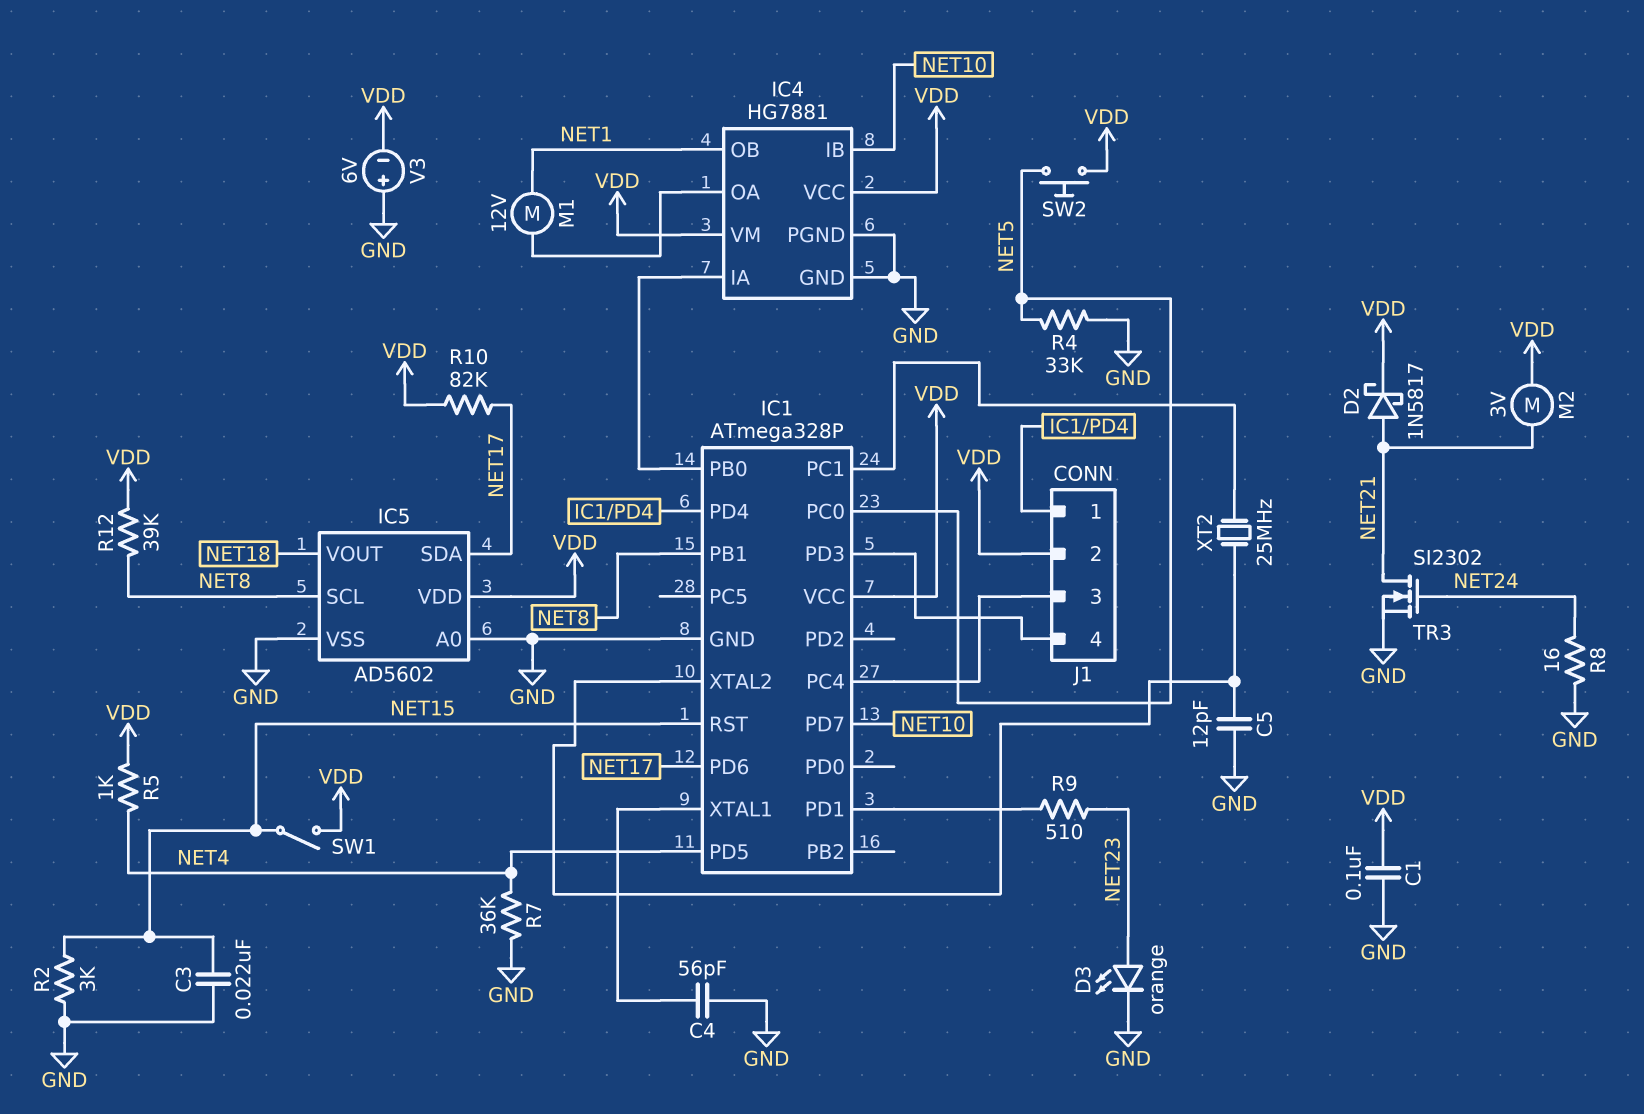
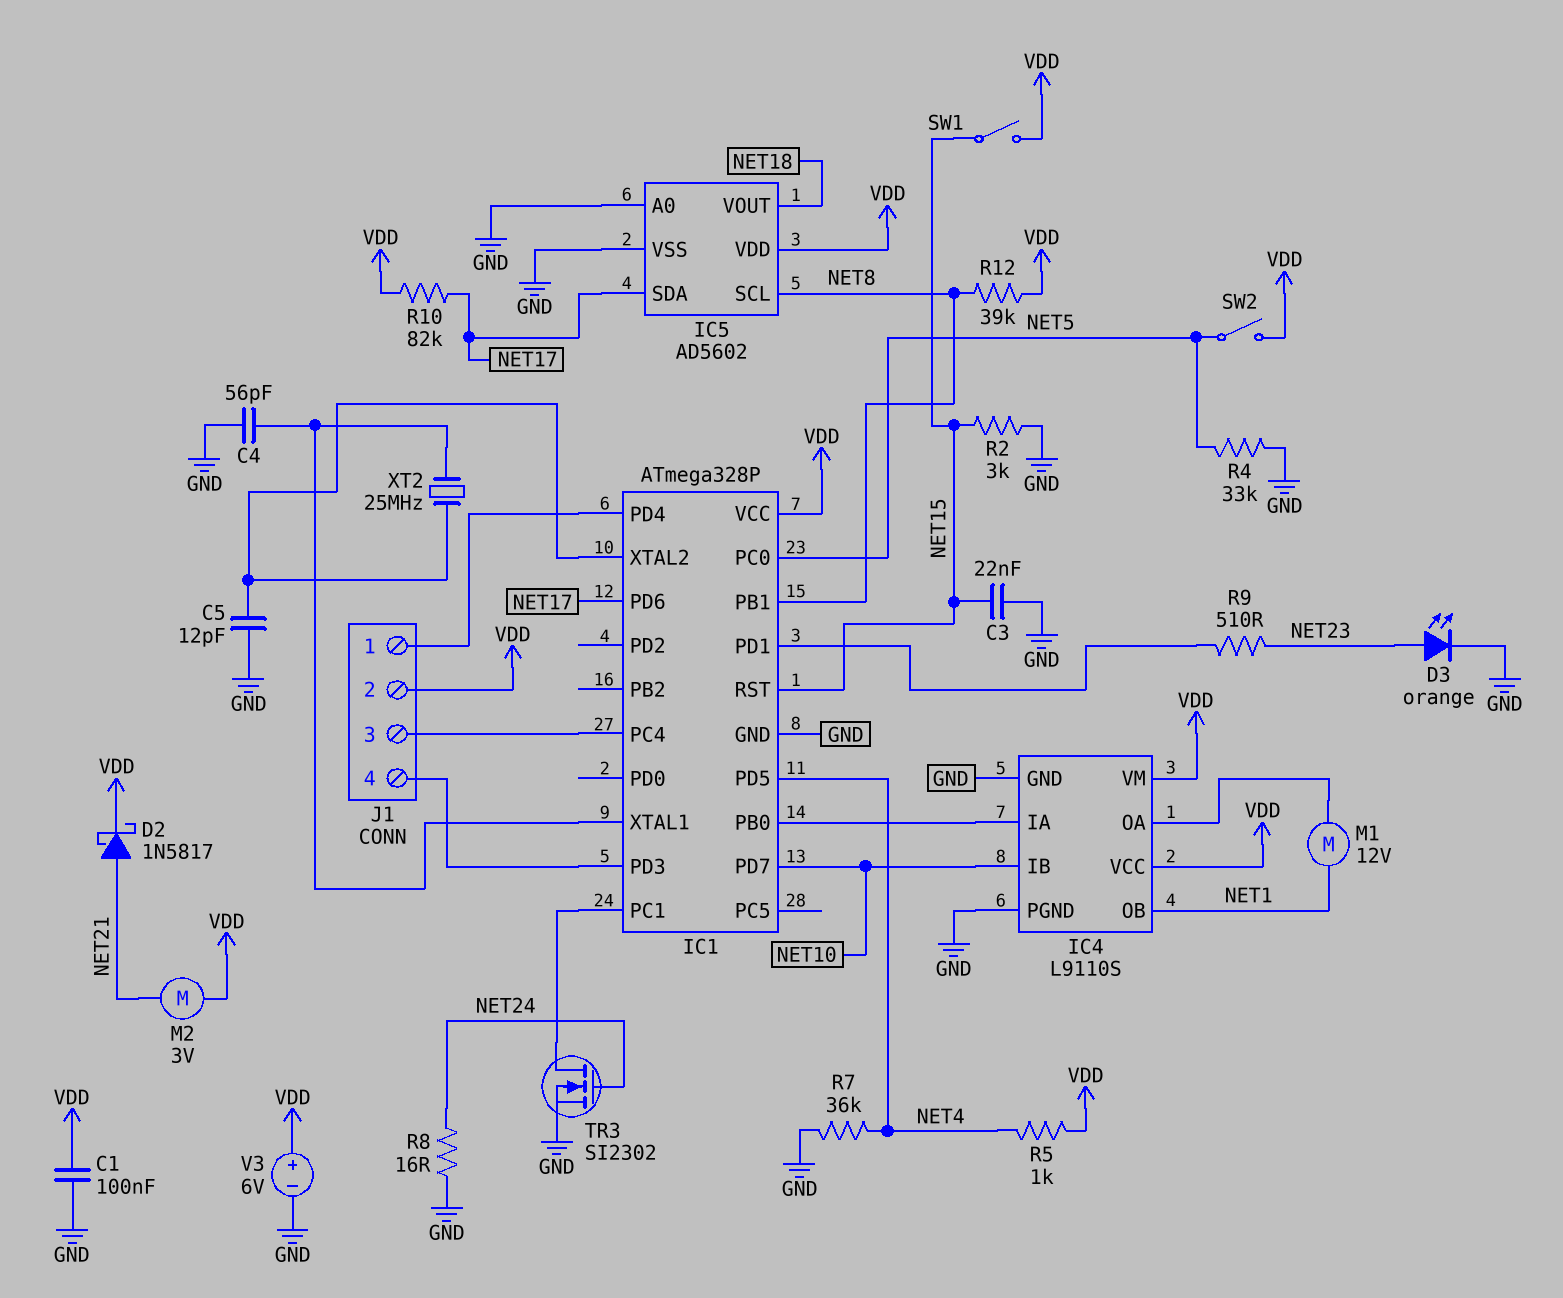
IC4: HG7881 -> L9110S
SW2: button (NET5, VDD) -> switch (NET5, VDD)
TR3: NMOS SI2302 (G NET24, D NET21, S GND) -> NMOS SI2302 (G NET24, D IC1/PC1, S GND)
V3: 6V (plus GND, minus VDD) -> 6V (plus VDD, minus GND)
XT2: 25MHz (IC1/PC1, IC1/XTAL2) -> 25MHz (IC1/XTAL1, IC1/XTAL2)

